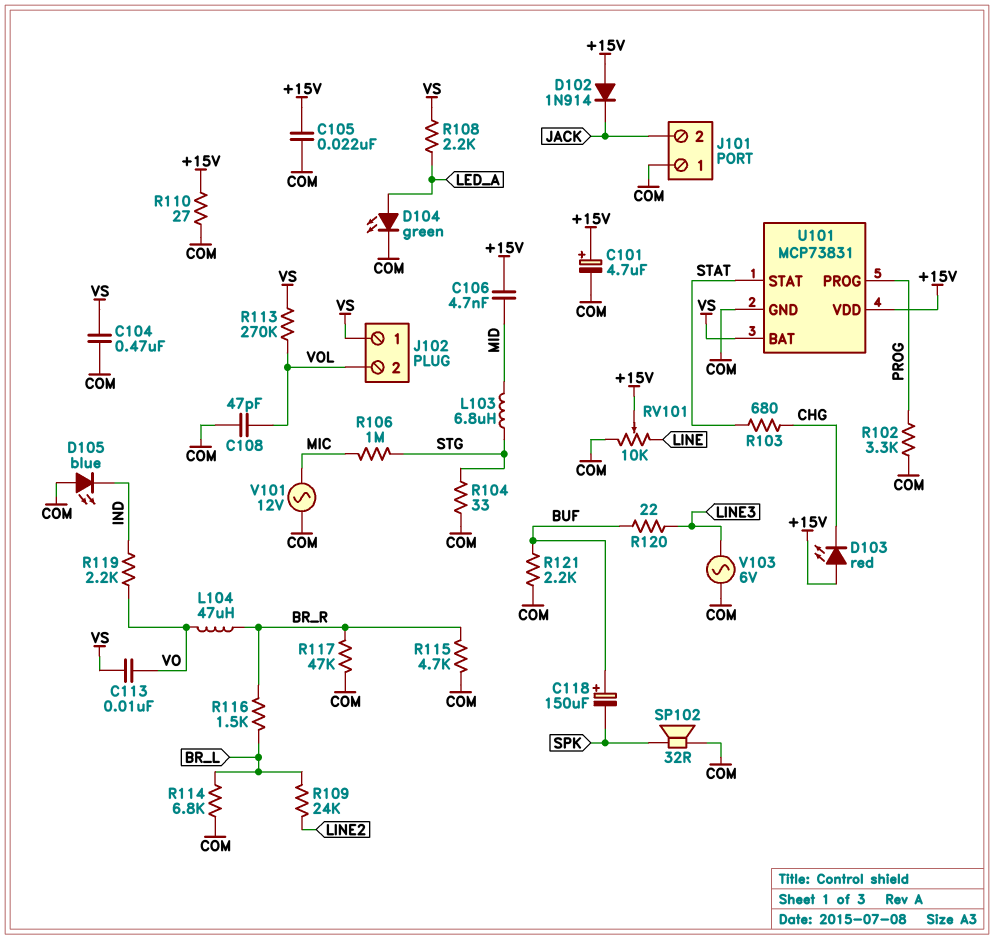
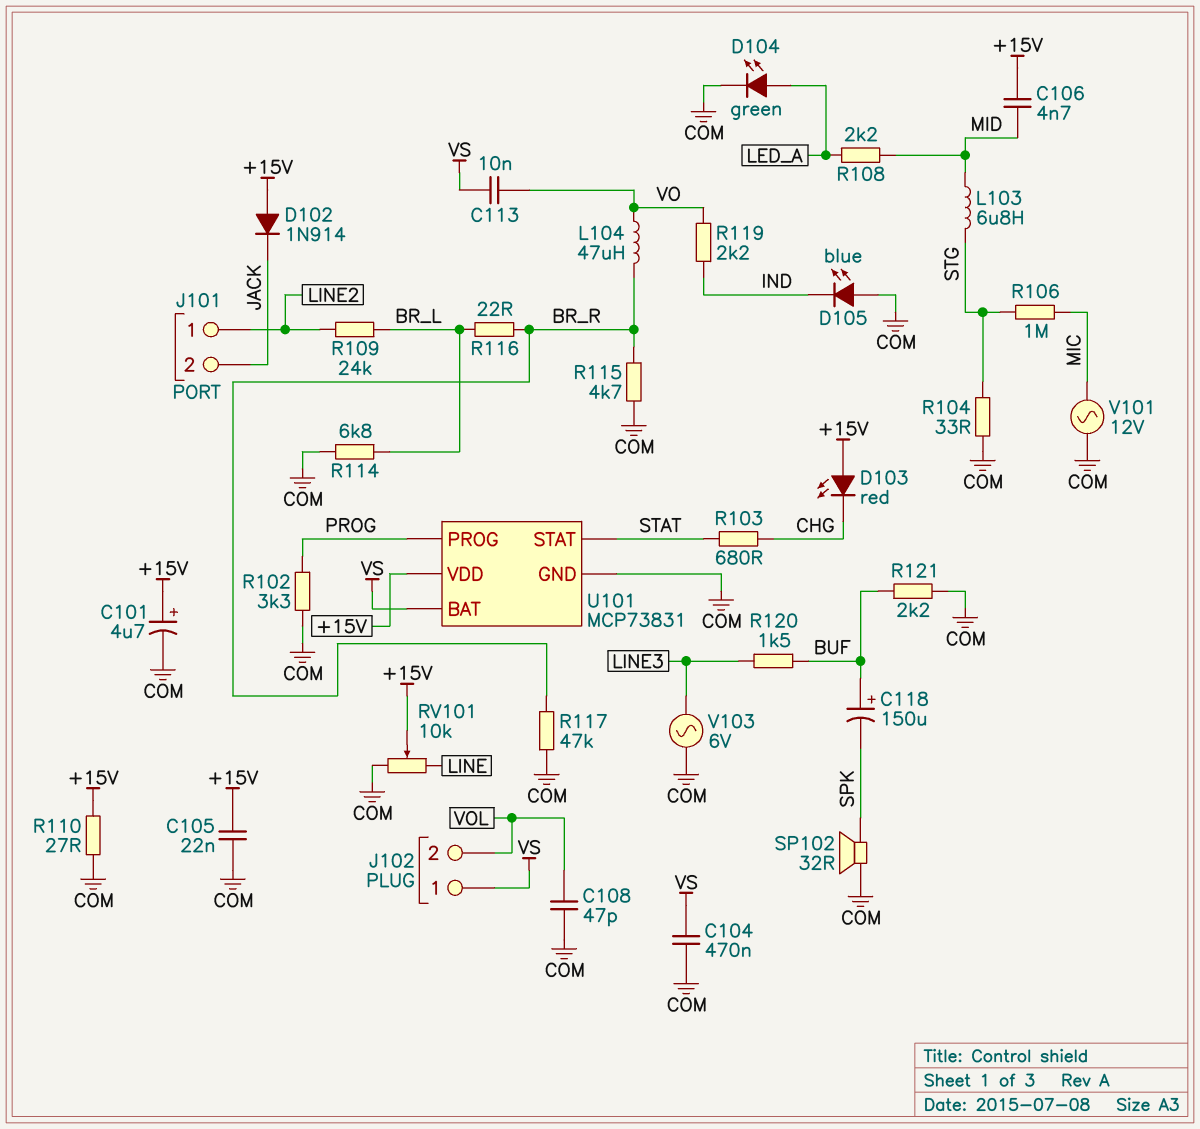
J101 pin 1: COM -> LINE2
R108: 2.2k (LED_A, VS) -> 2.2k (LED_A, MID)
R113: 270k (VOL, VS) -> none
R116: 1.5k (BR_L, BR_R) -> 22 (BR_L, BR_R)
R120: 22 (BUF, LINE3) -> 1.5k (BUF, LINE3)

